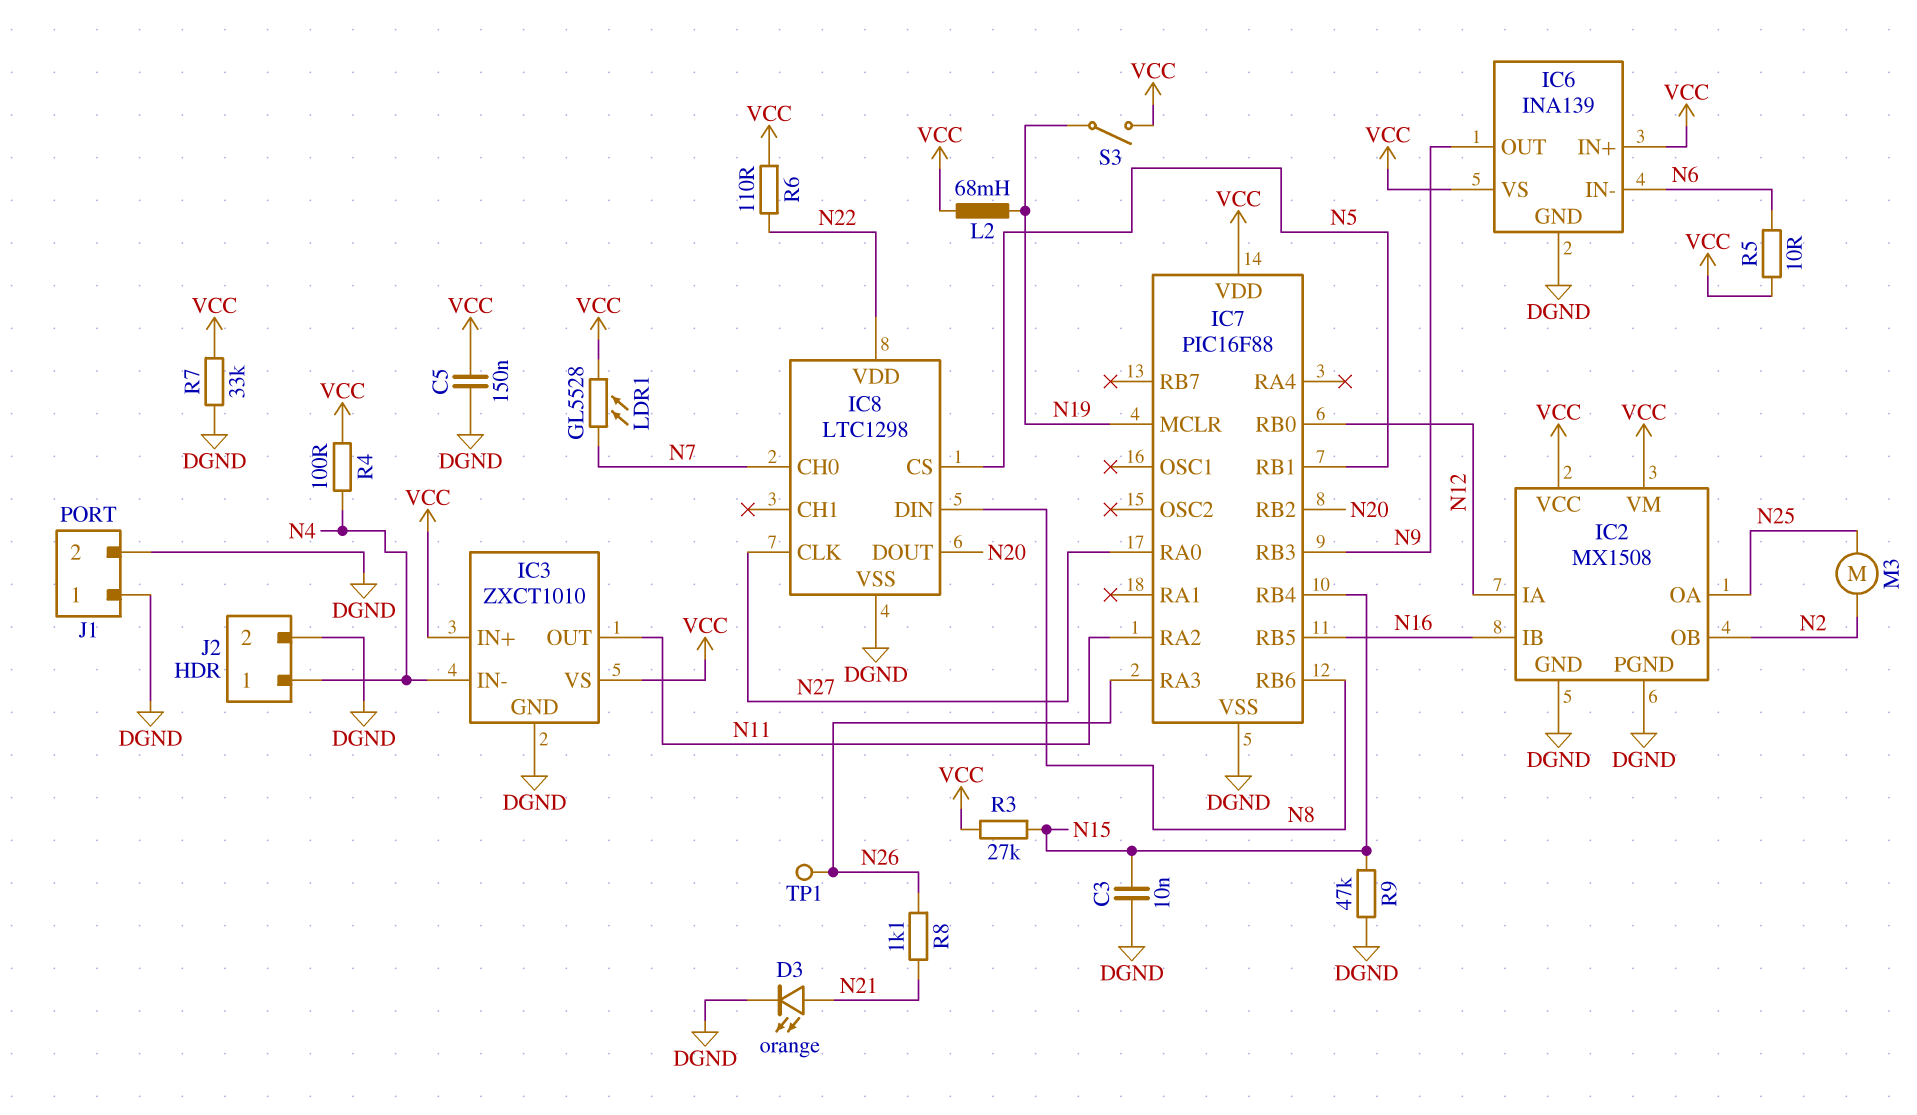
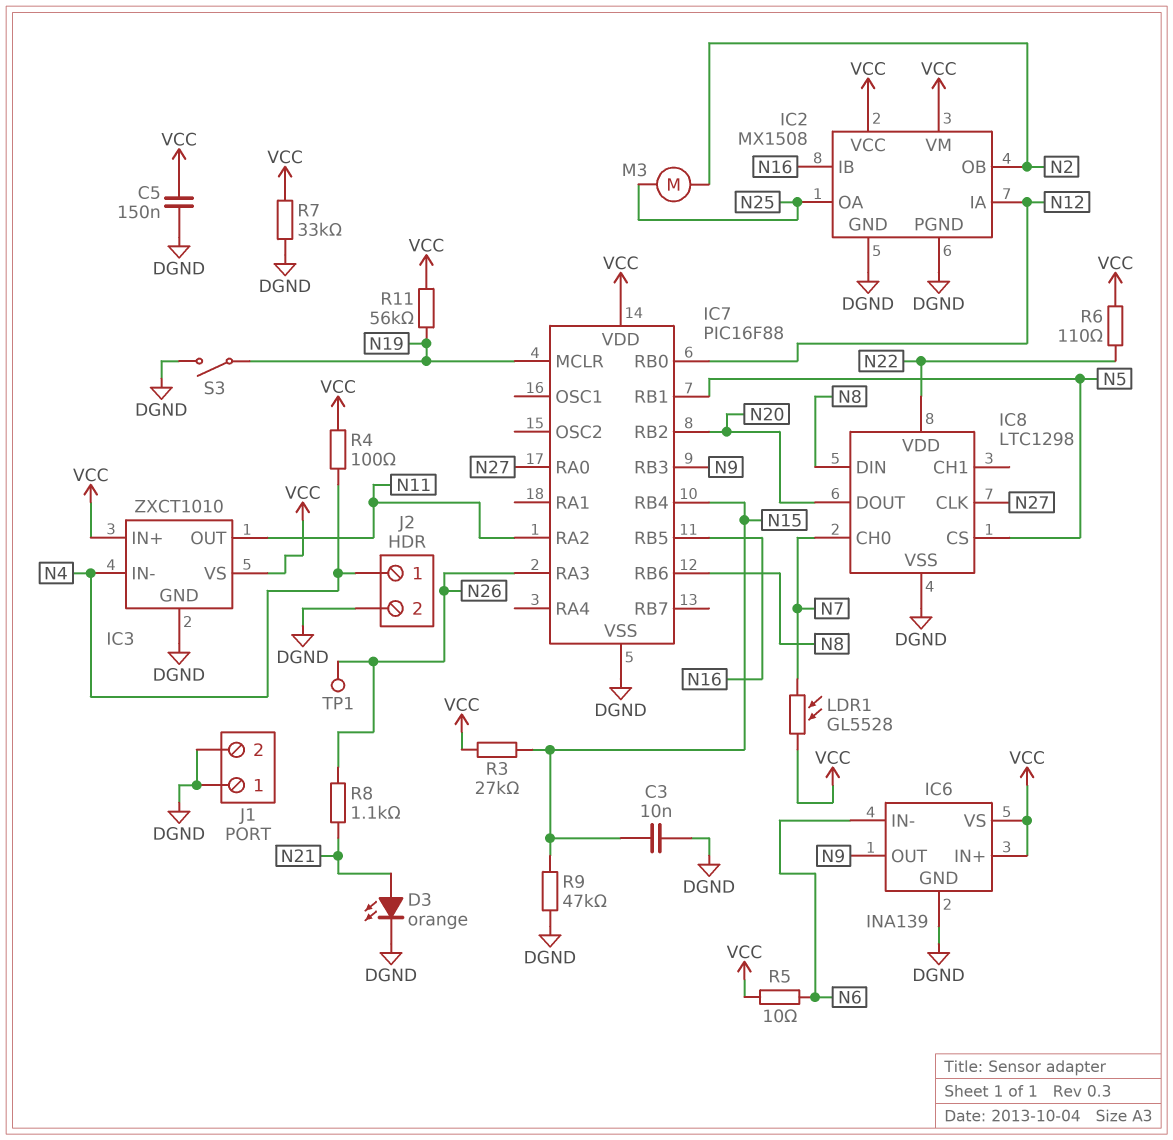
L2: 68mH (N19, VCC) -> none
R11: none -> 56k (N19, VCC)
S3: switch (N19, VCC) -> switch (DGND, N19)

